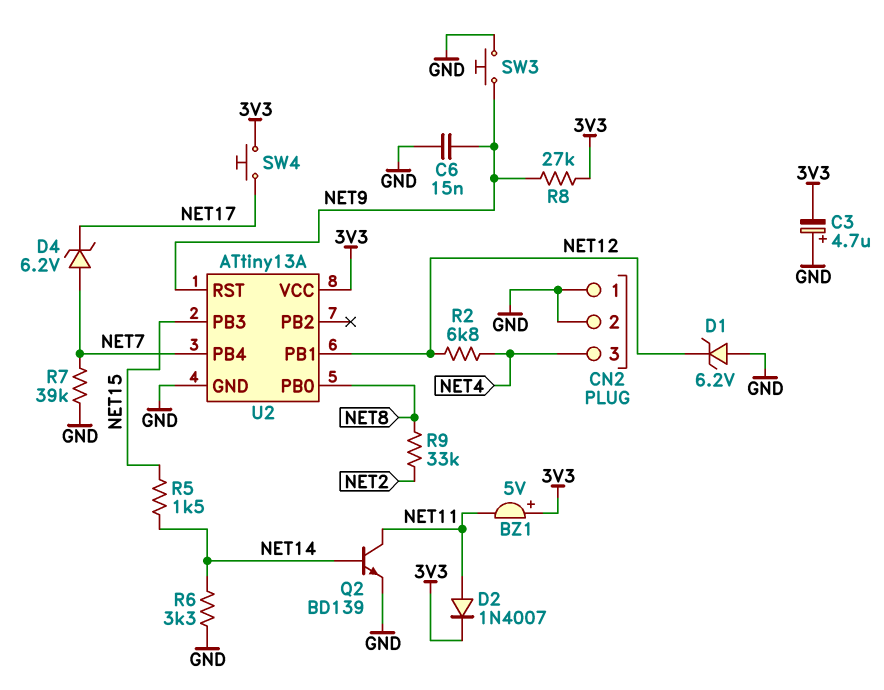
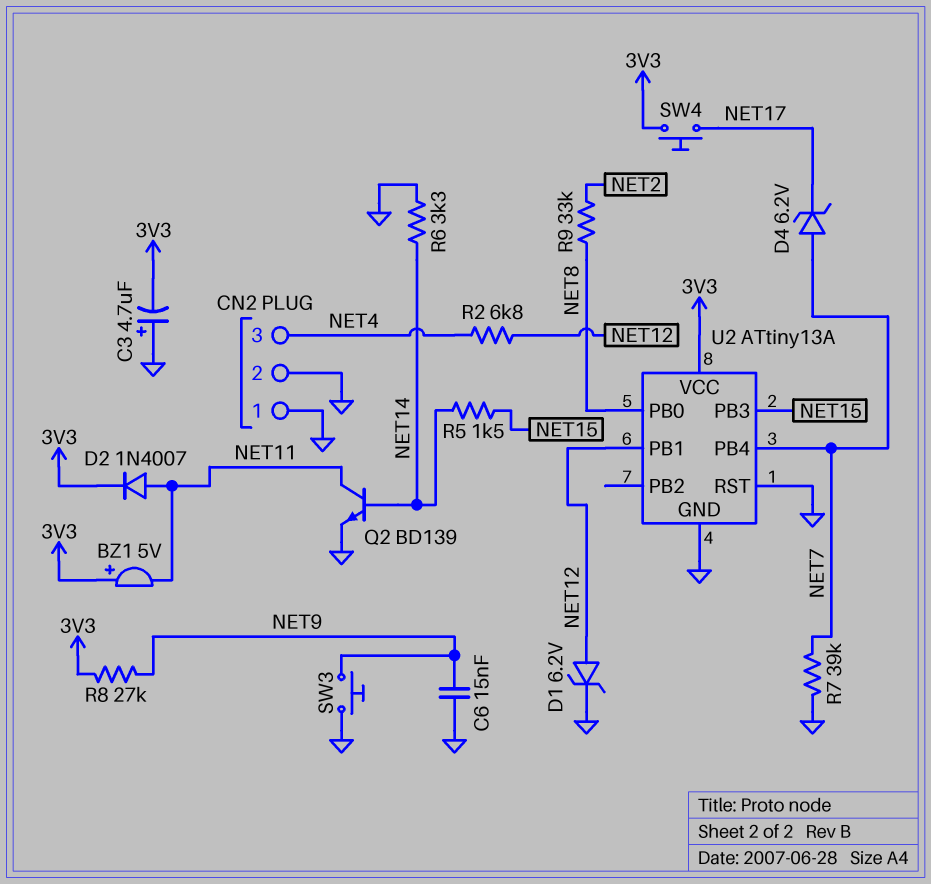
D1: zener 6.2V (A GND, K NET12) -> zener 6.2V (A NET12, K GND)
U2 pin RST: NET9 -> GND

